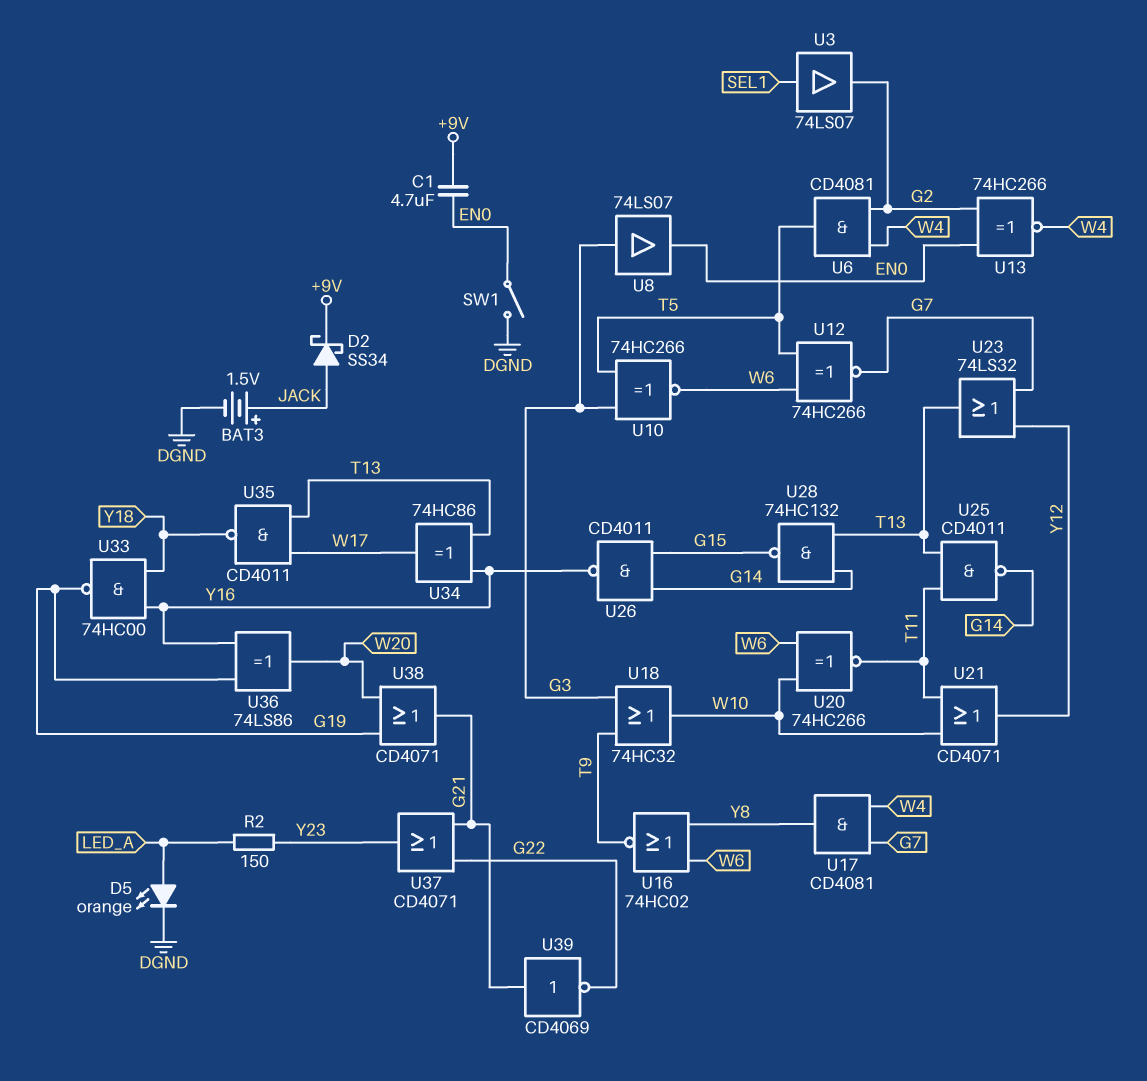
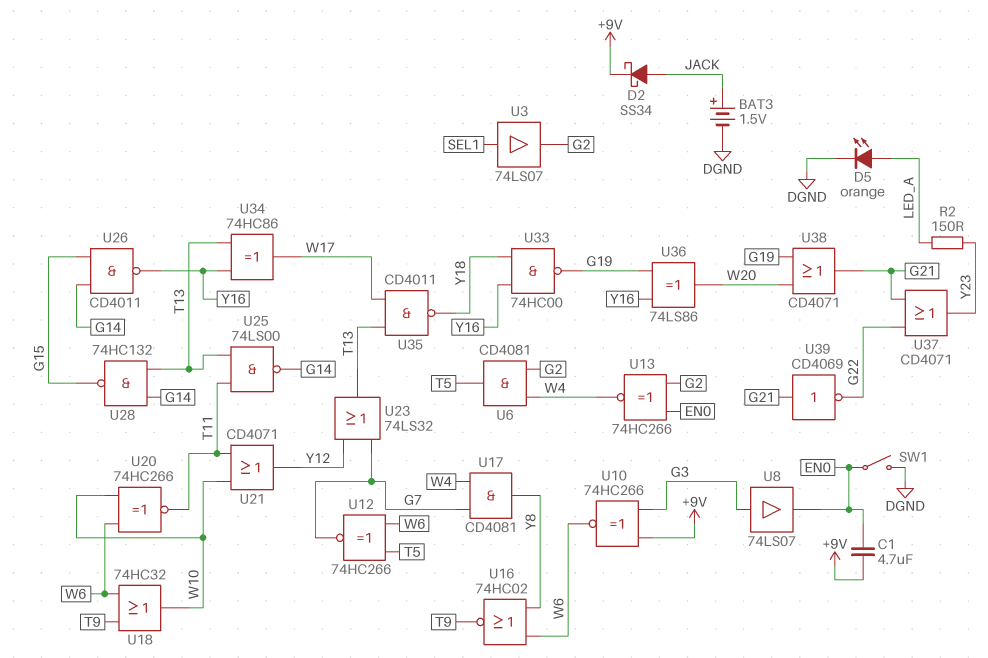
U10: XNOR 74HC266 (in G3, in T5, out W6) -> XNOR 74HC266 (in +9V, in G3, out W6)
U18: OR 74HC32 (in G3, in T9, out W10) -> OR 74HC32 (in T9, in W6, out W10)
U25: NAND CD4011 (in T11, in T13, out G14) -> NAND 74LS00 (in T11, in T13, out G14)

